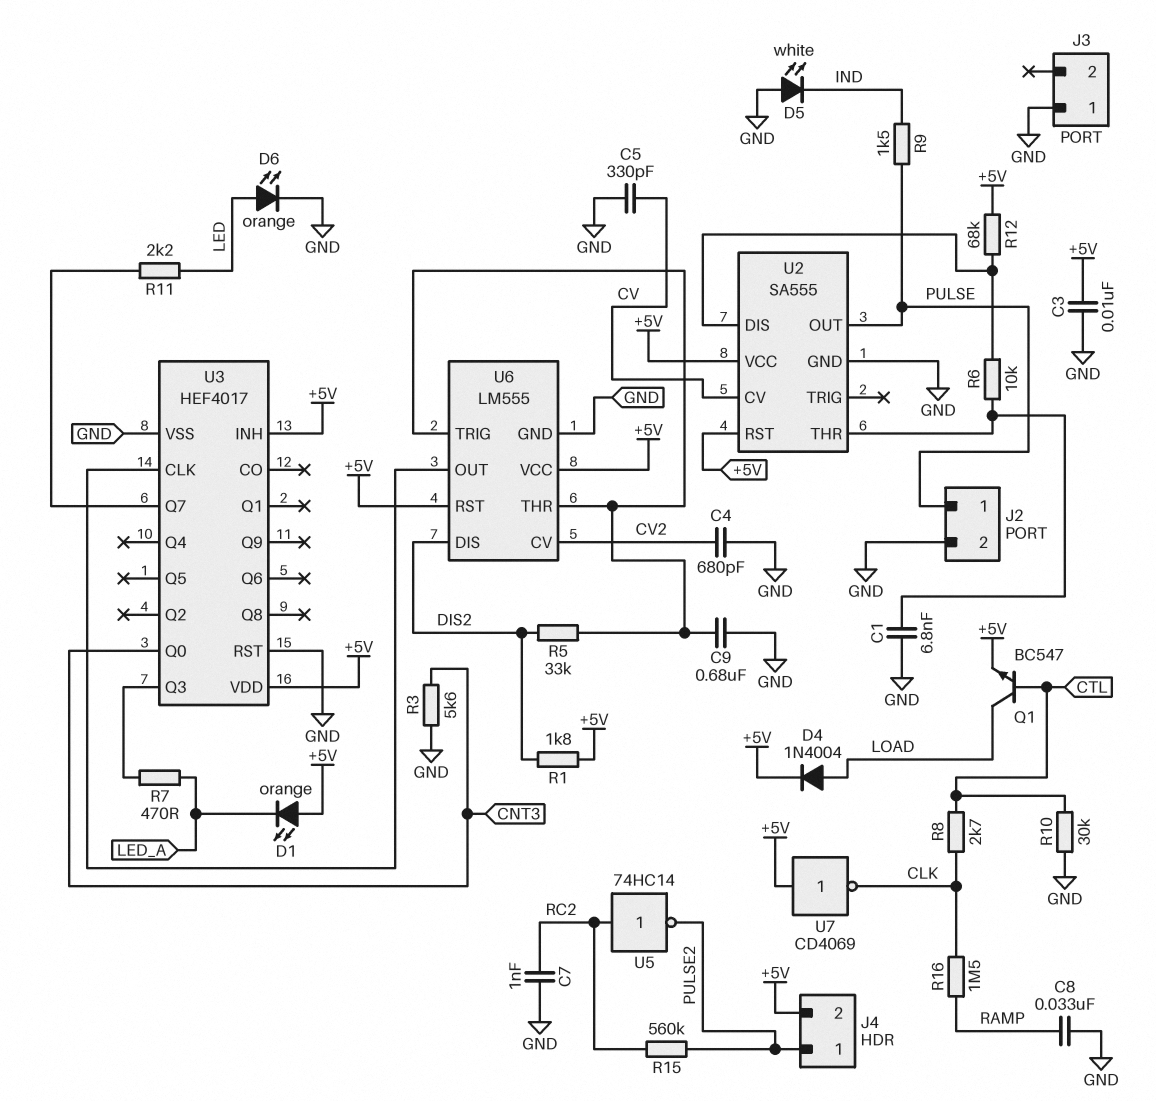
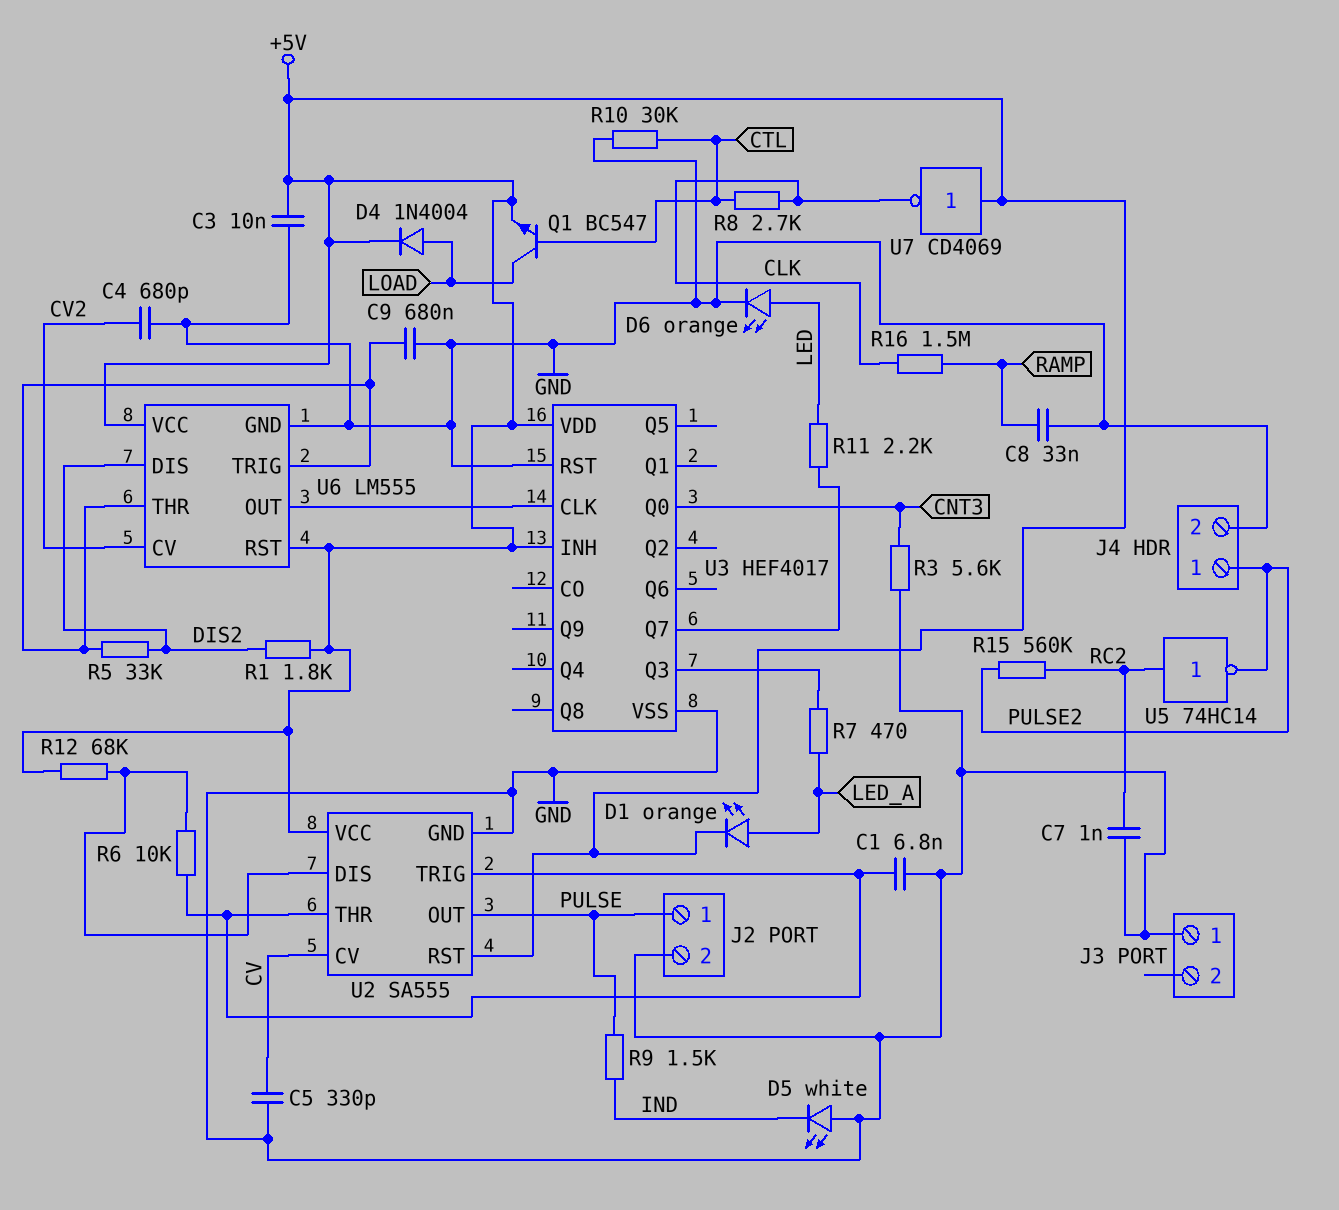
D1: LED orange (A +5V, K LED_A) -> LED orange (A LED_A, K +5V)
J4 pin 2: +5V -> GND
U2 pin TRIG: none -> U2/THR

